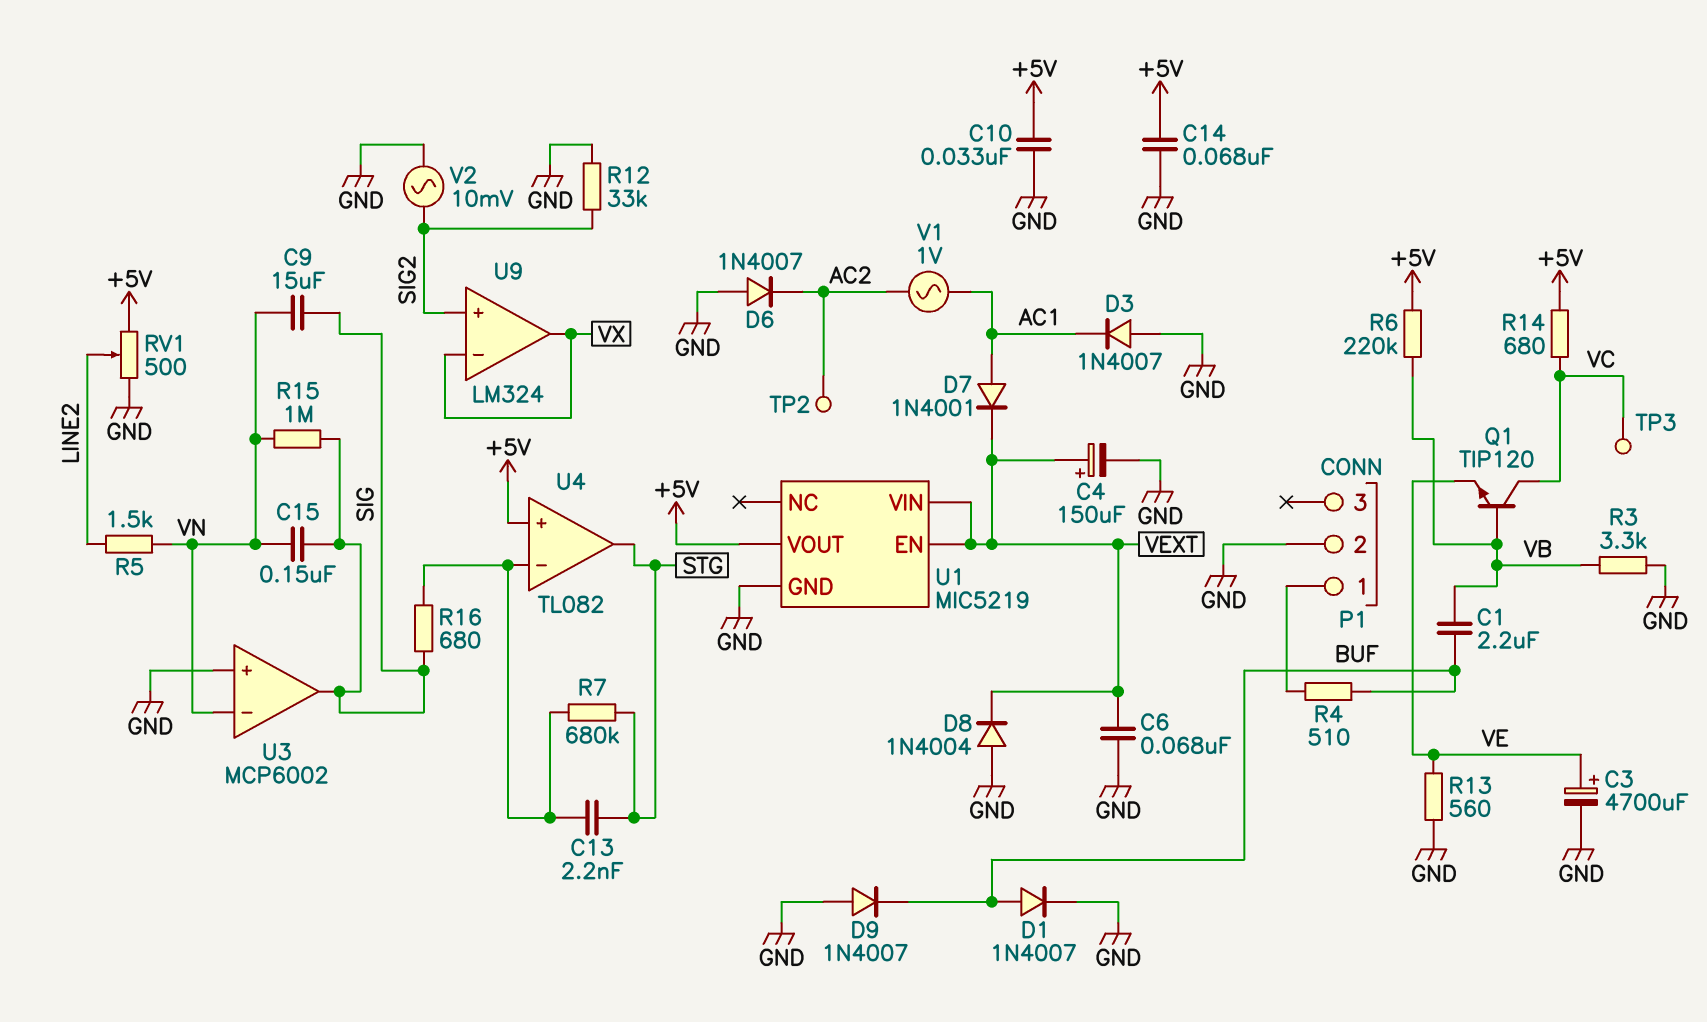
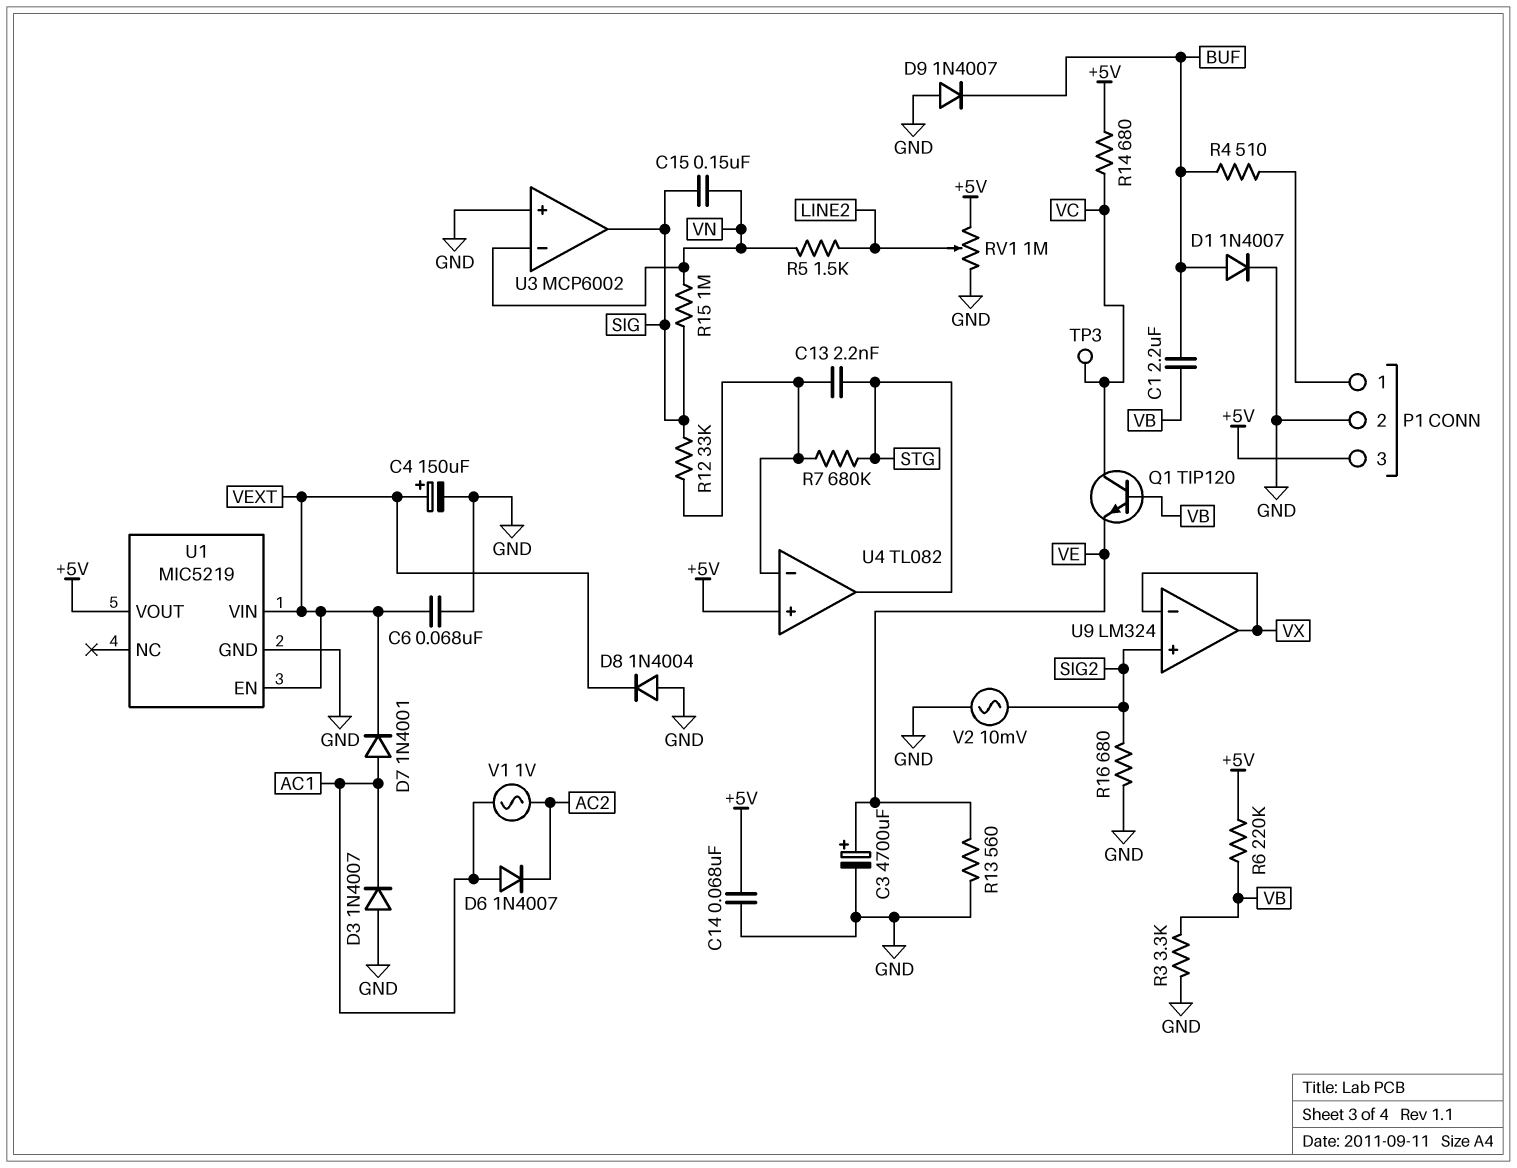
C9: 15uF (SIG, VN) -> none
C10: 33nF (+5V, GND) -> none
D6: diode 1N4007 (A GND, K AC2) -> diode 1N4007 (A AC1, K AC2)
P1 pin 3: none -> +5V
R12: 33k (GND, SIG2) -> 33k (SIG, U4/in-)
R16: 680 (SIG, U4/in-) -> 680 (GND, SIG2)
RV1: 500 (+5V, GND, wiper LINE2) -> 1M (+5V, GND, wiper LINE2)
TP2: test point (AC2) -> none

